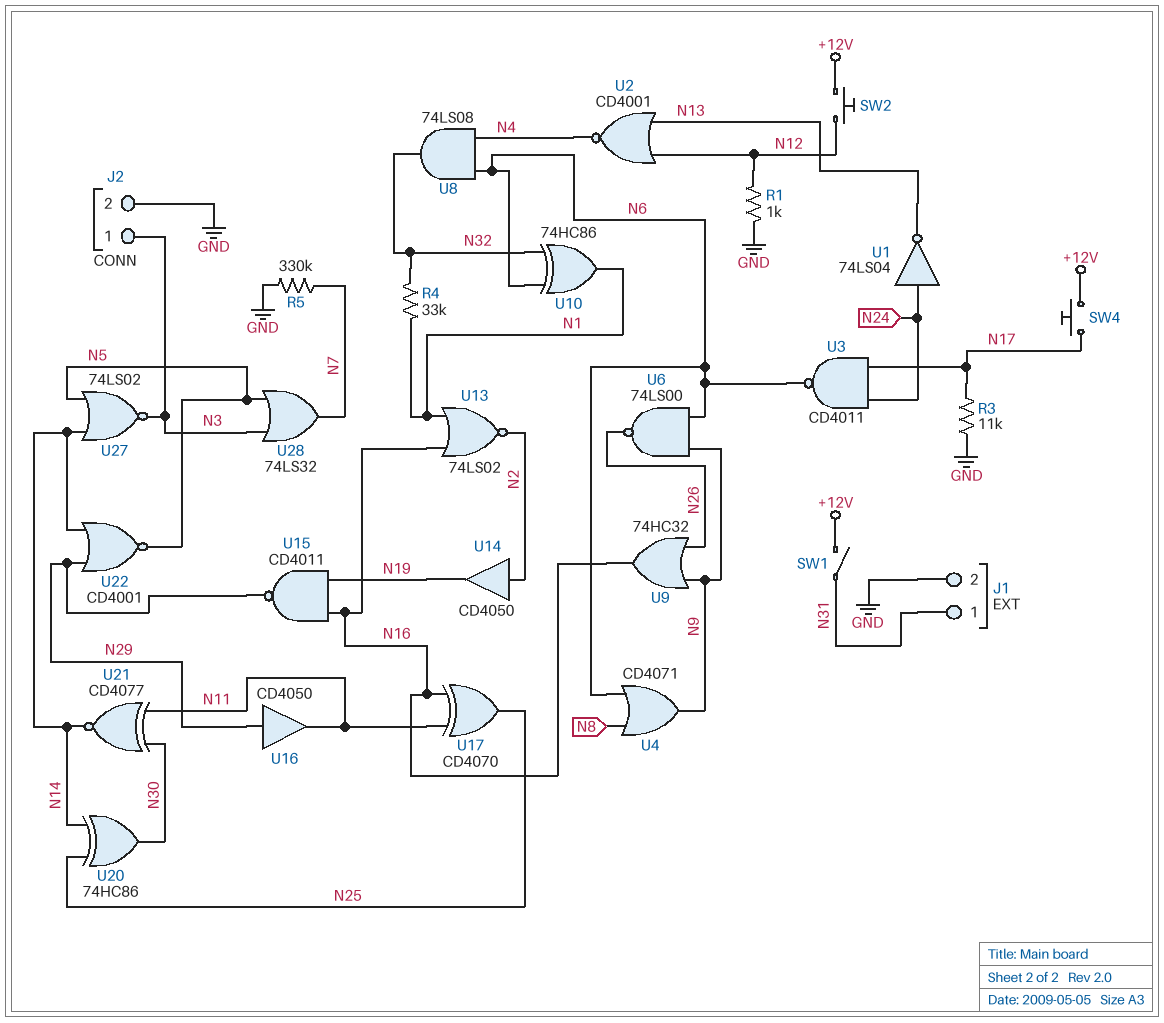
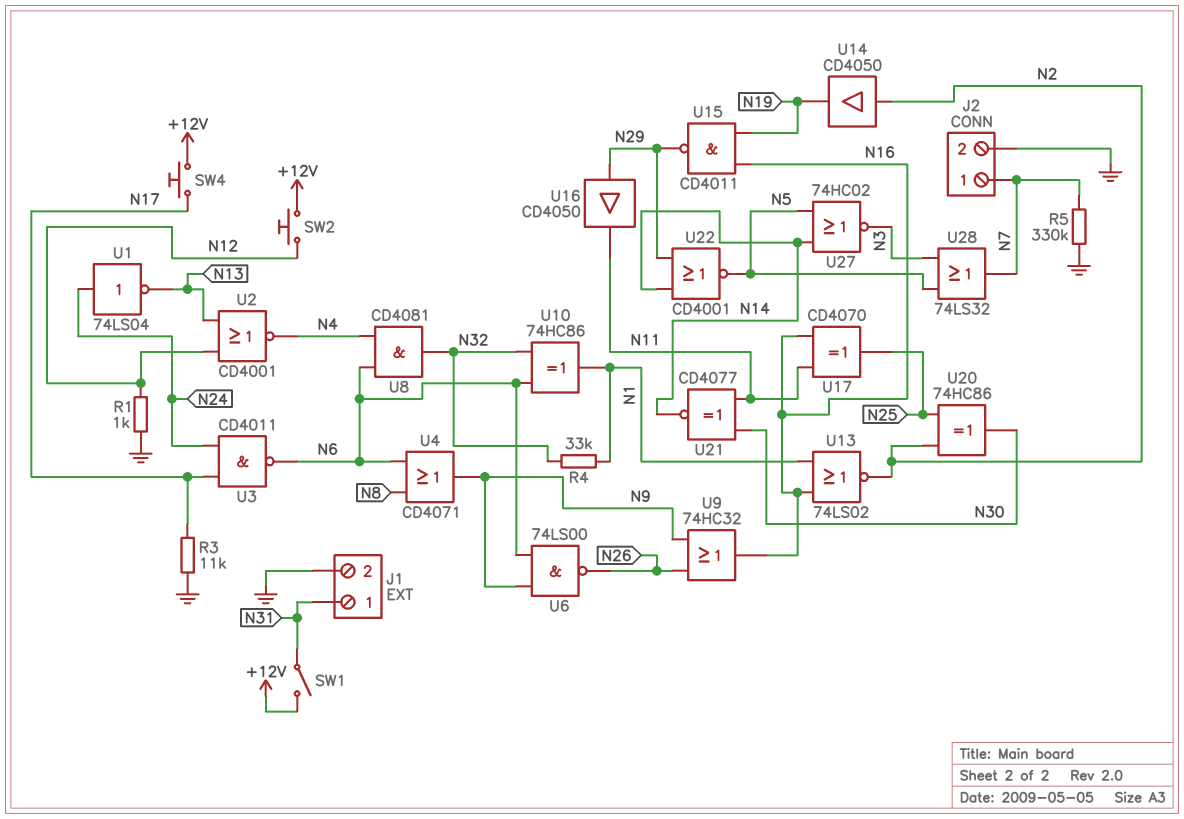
J2 pin 1: N3 -> N7
U8: AND 74LS08 (in N4, in N6, out N32) -> AND CD4081 (in N4, in N6, out N32)
U20: XOR 74HC86 (in N14, in N25, out N30) -> XOR 74HC86 (in N2, in N25, out N30)
U27: NOR 74LS02 (in N5, in N14, out N3) -> NOR 74HC02 (in N5, in N14, out N3)

